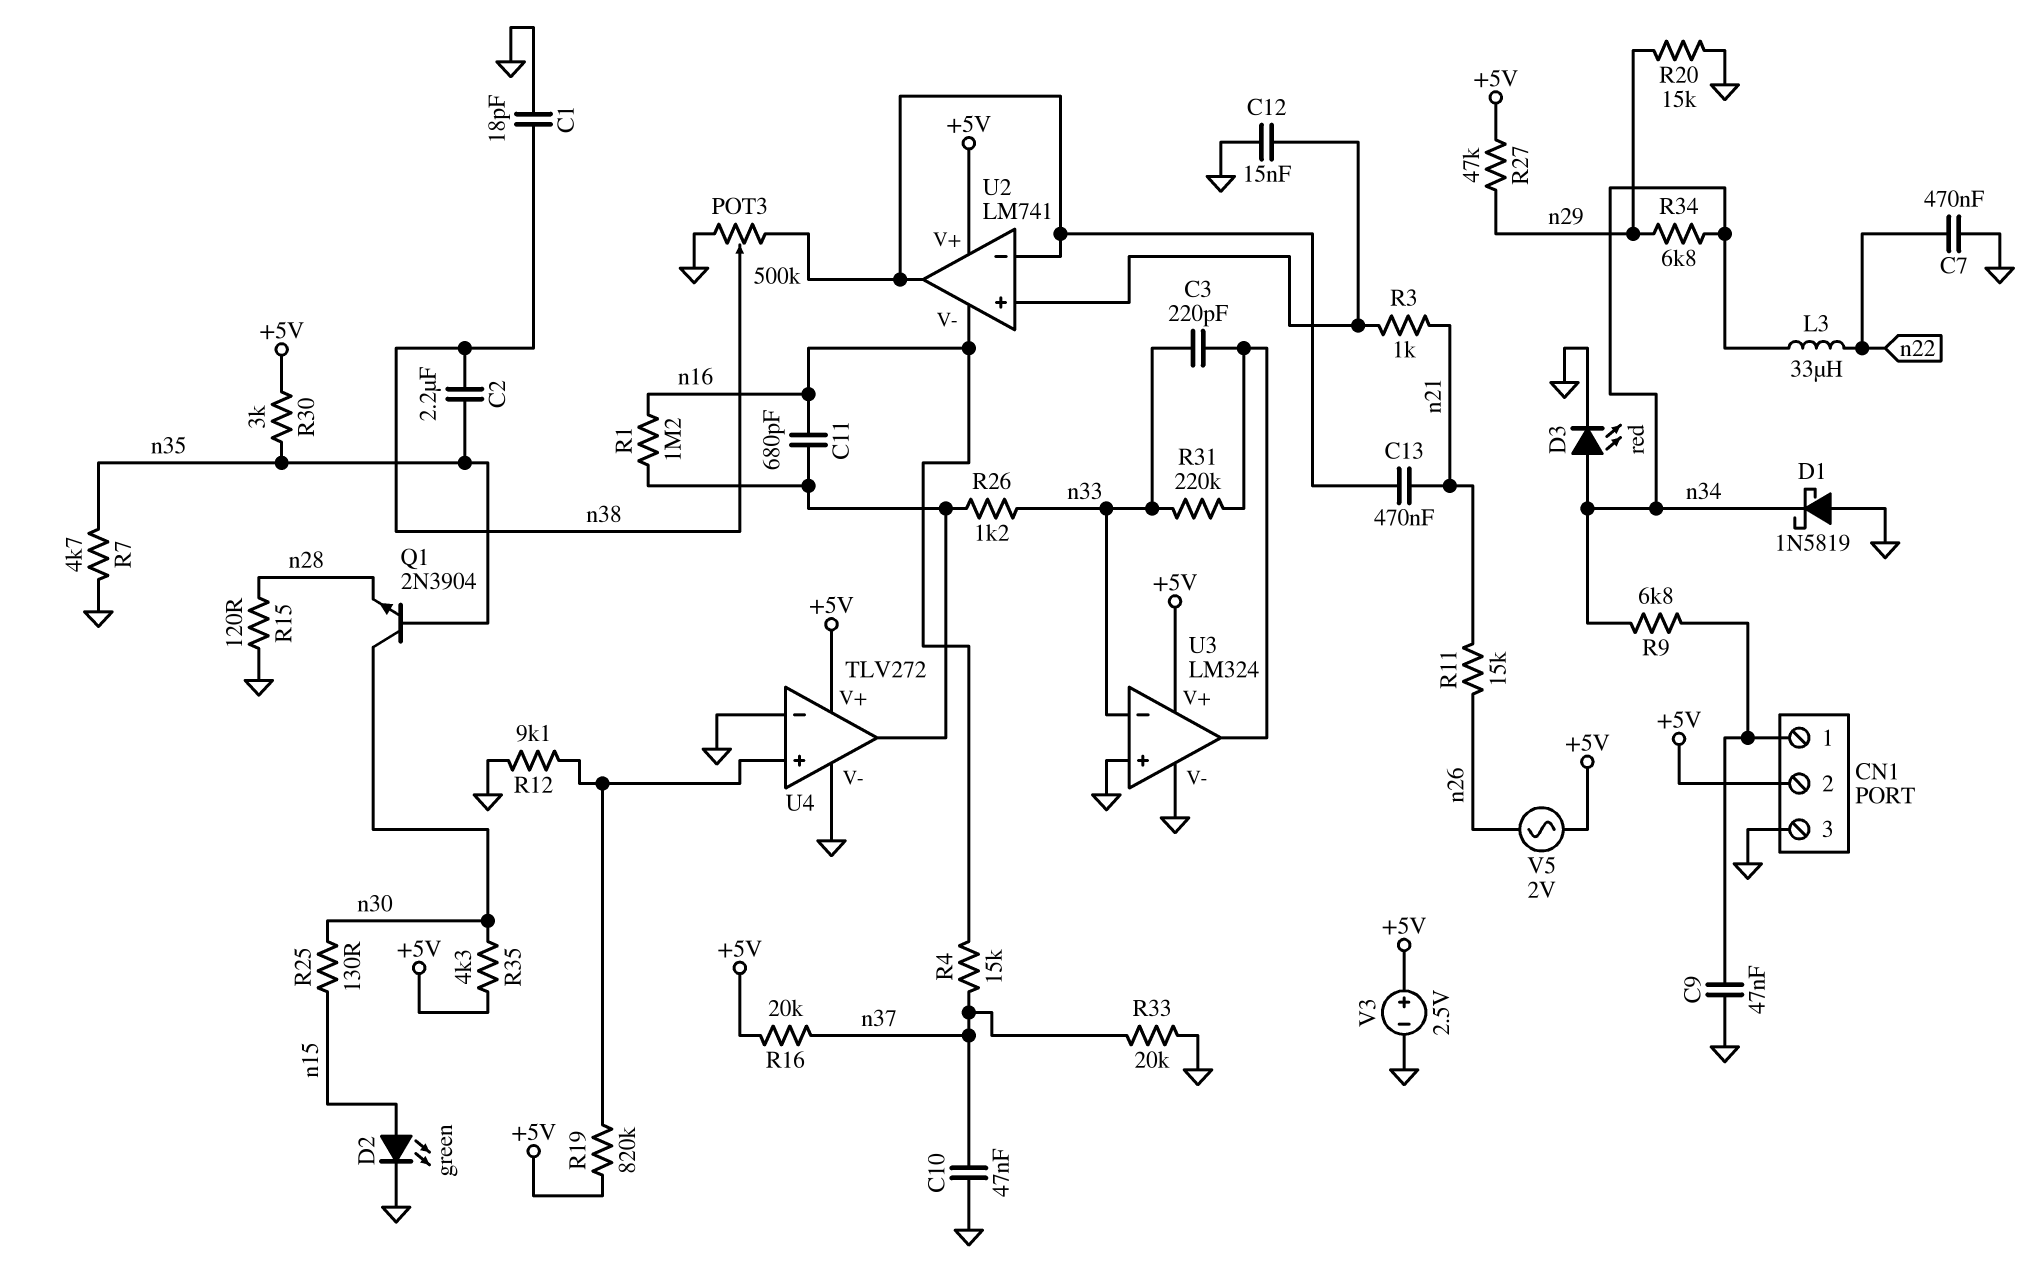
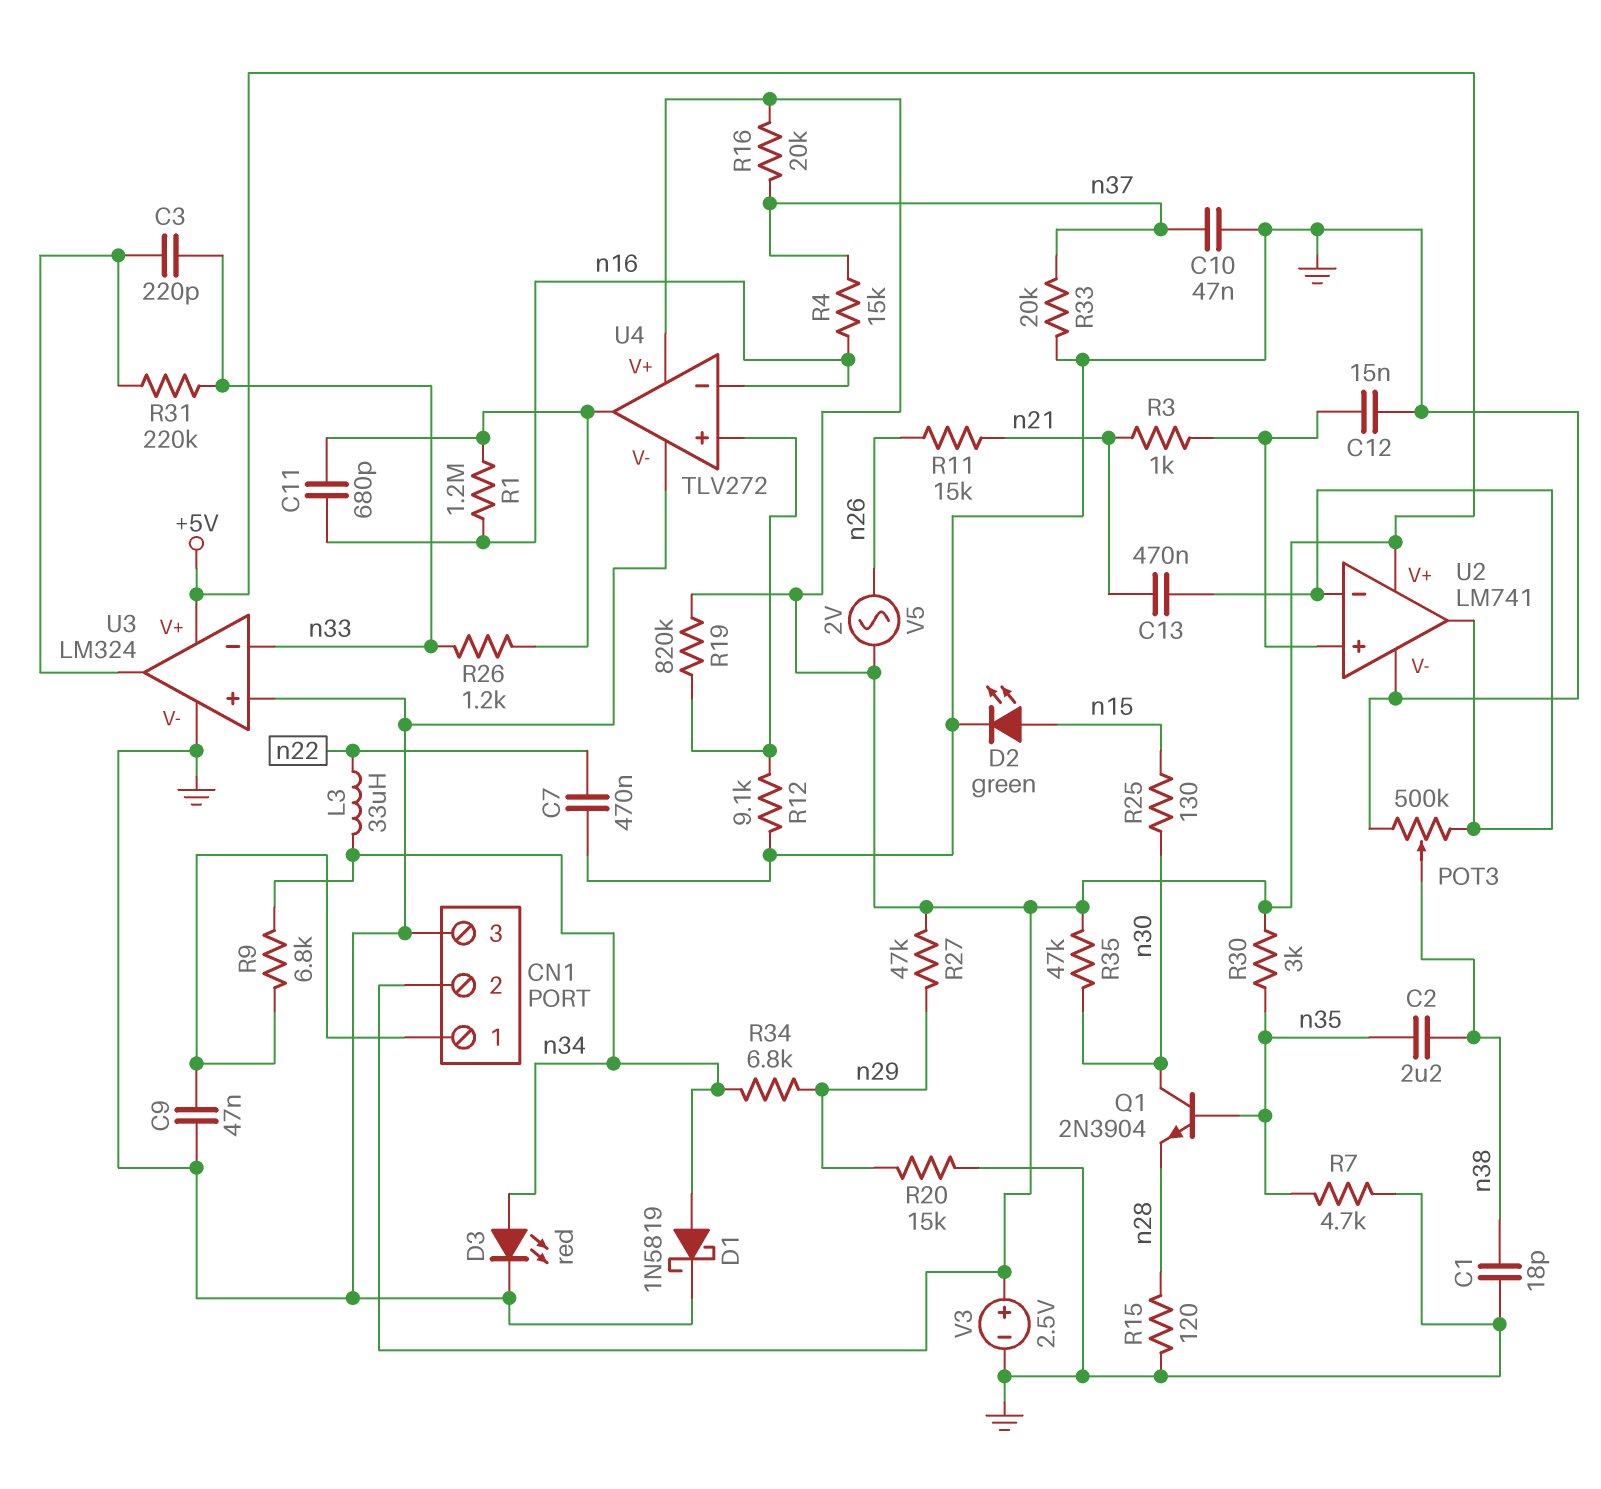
D1: schottky 1N5819 (A GND, K n34) -> schottky 1N5819 (A n34, K GND)
R35: 4.3k (+5V, n30) -> 47k (+5V, n30)
U2 pin V-: n16 -> GND
U4 pin in-: GND -> n16

